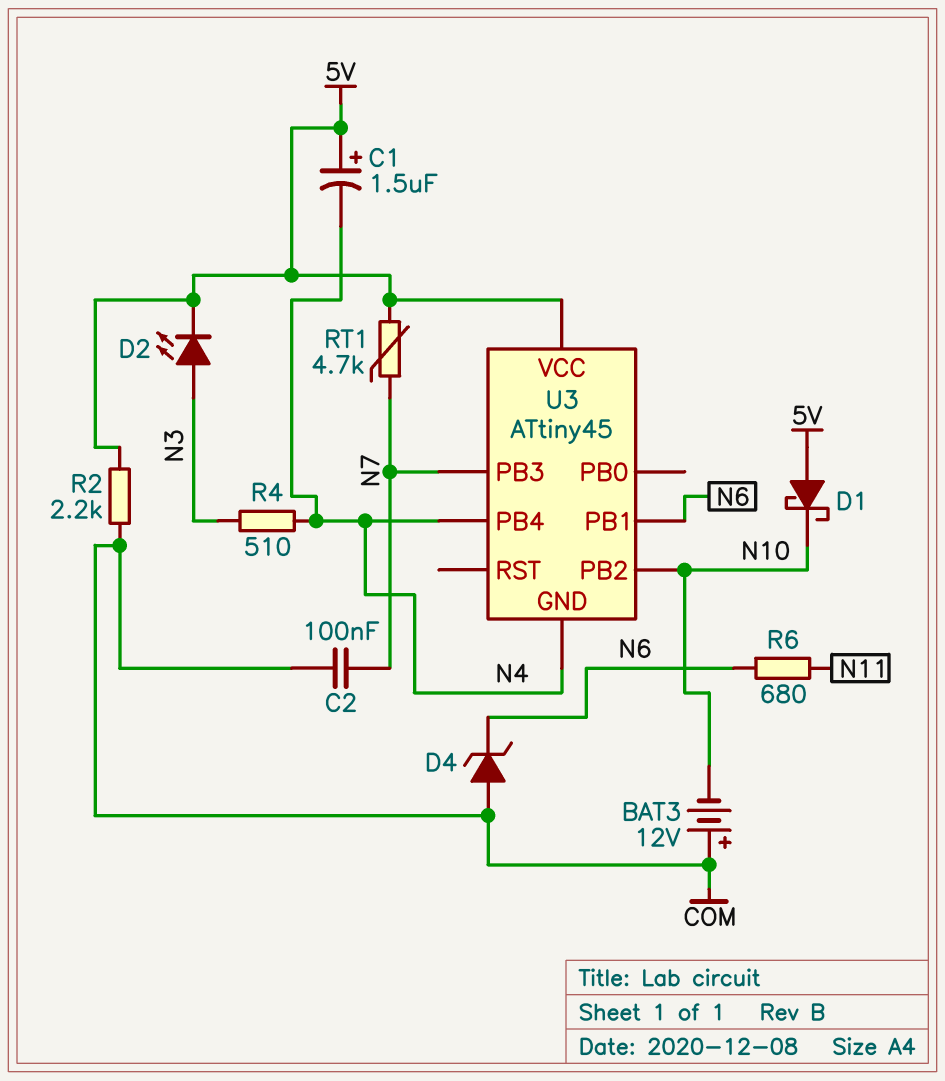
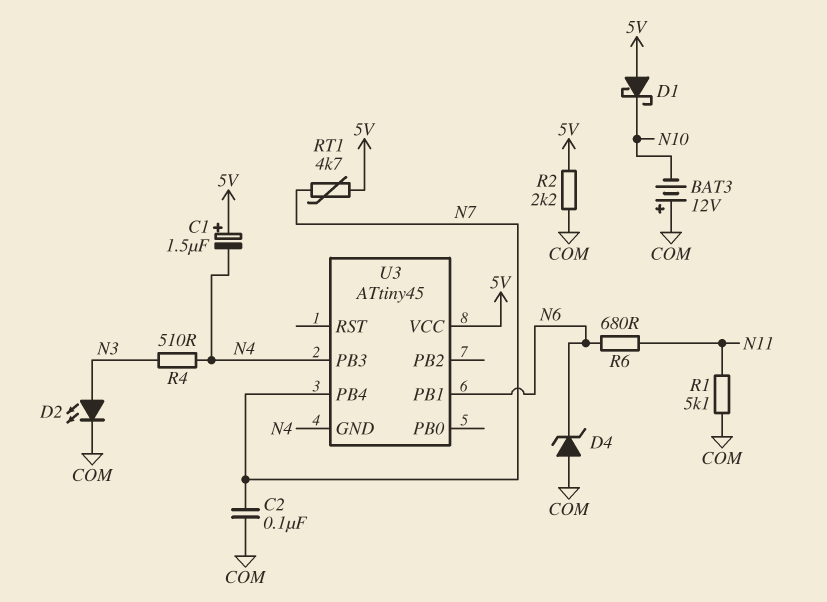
D2: LED (A N3, K 5V) -> LED (A N3, K COM)
R1: none -> 5.1k (COM, N11)
U3 pin PB2: N10 -> none
U3 pin PB3: N7 -> N4
U3 pin PB4: N4 -> N7

